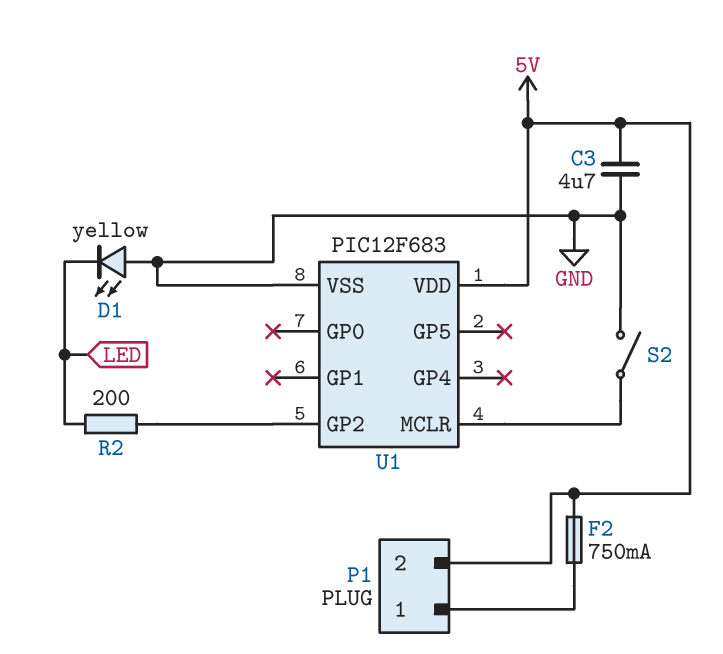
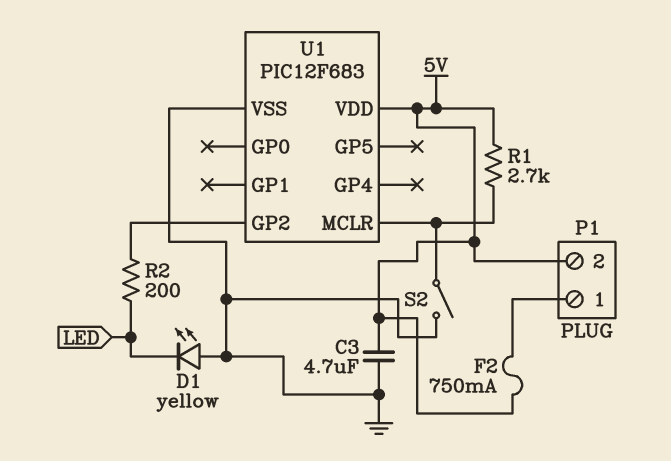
R1: none -> 2.7k (5V, U1/MCLR)

